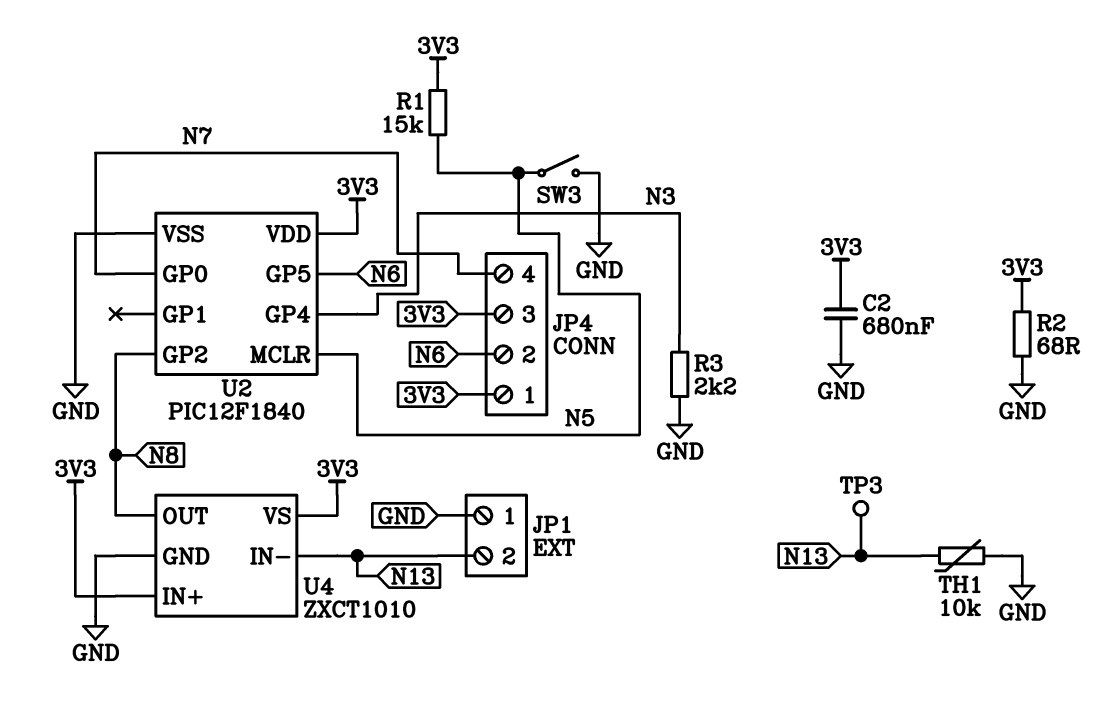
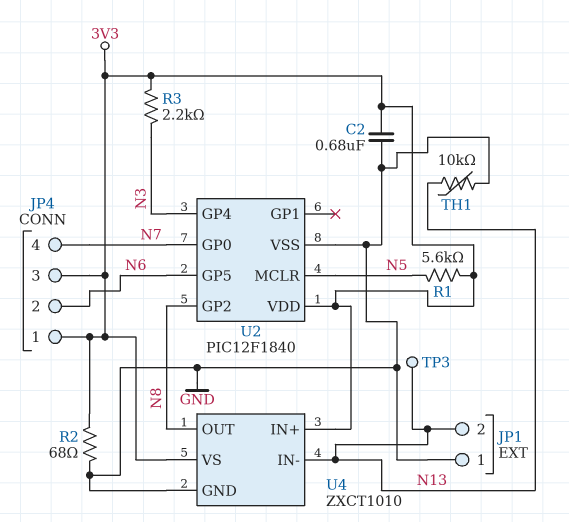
R1: 15k (3V3, N5) -> 5.6k (3V3, N5)
R3: 2.2k (GND, N3) -> 2.2k (3V3, N3)
SW3: switch (GND, N5) -> none

